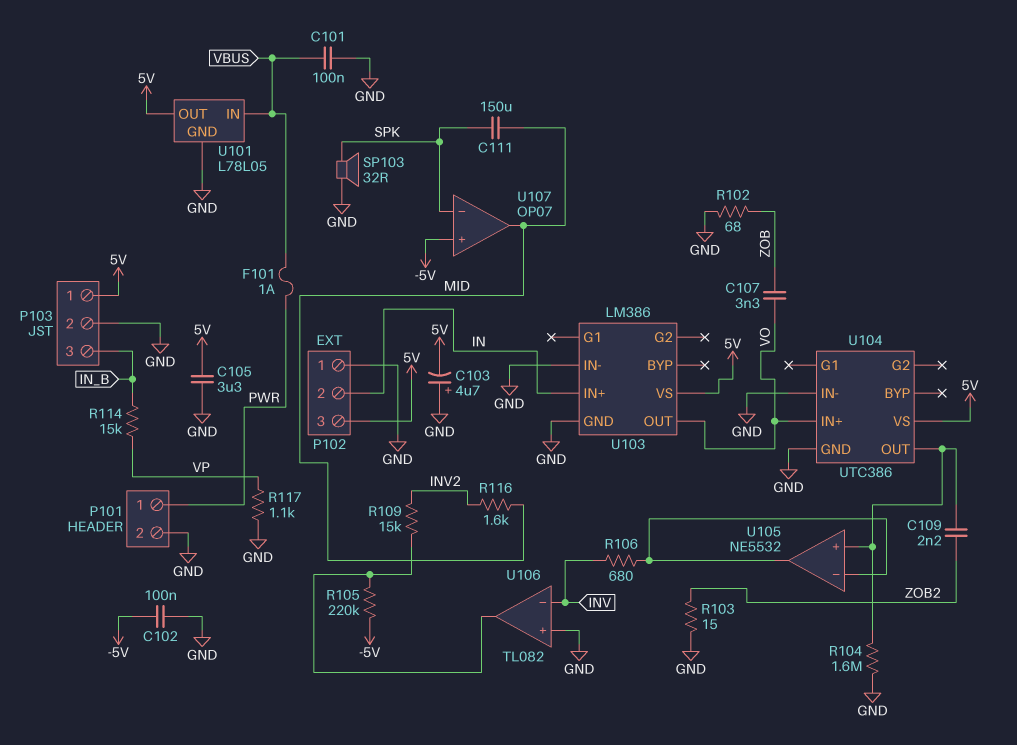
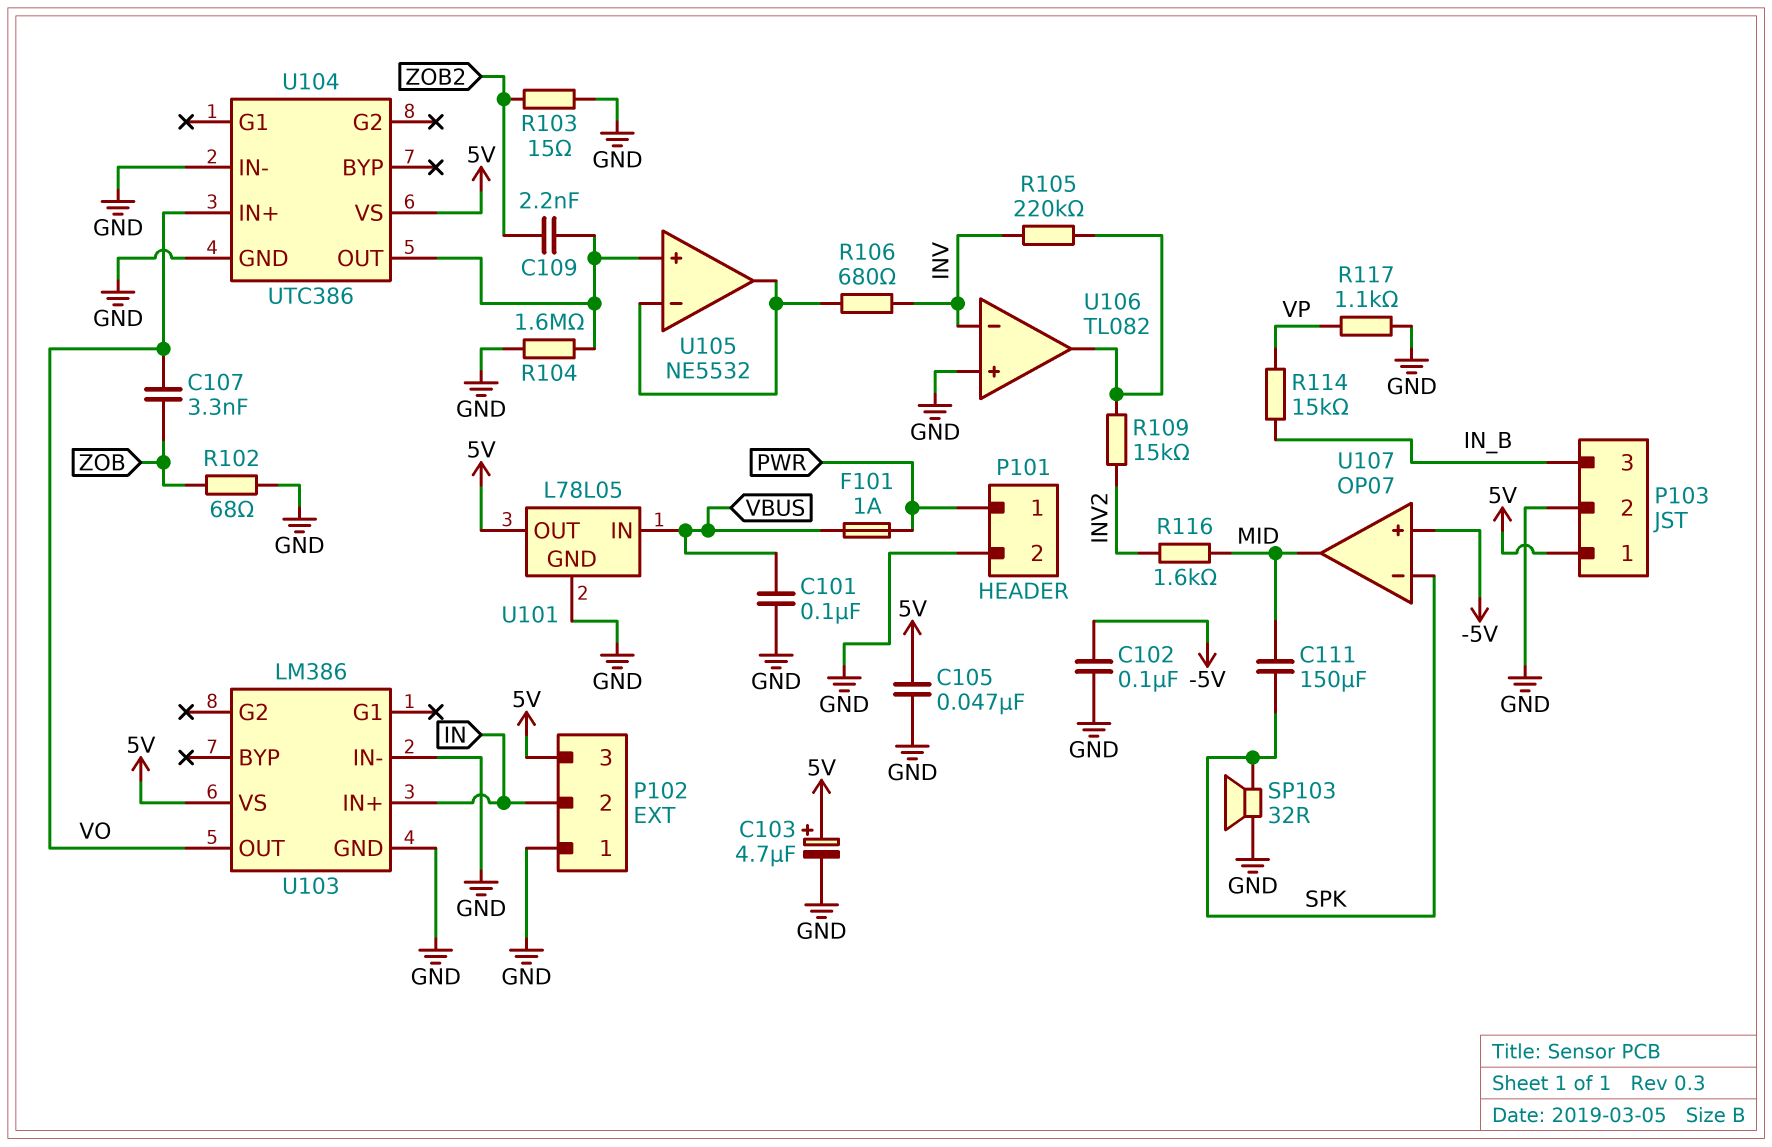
C103: 4.7uF (plus GND, minus 5V) -> 4.7uF (plus 5V, minus GND)
C105: 3.3uF (5V, GND) -> 47nF (5V, GND)
R105: 220k (-5V, U106/out) -> 220k (INV, U106/out)

